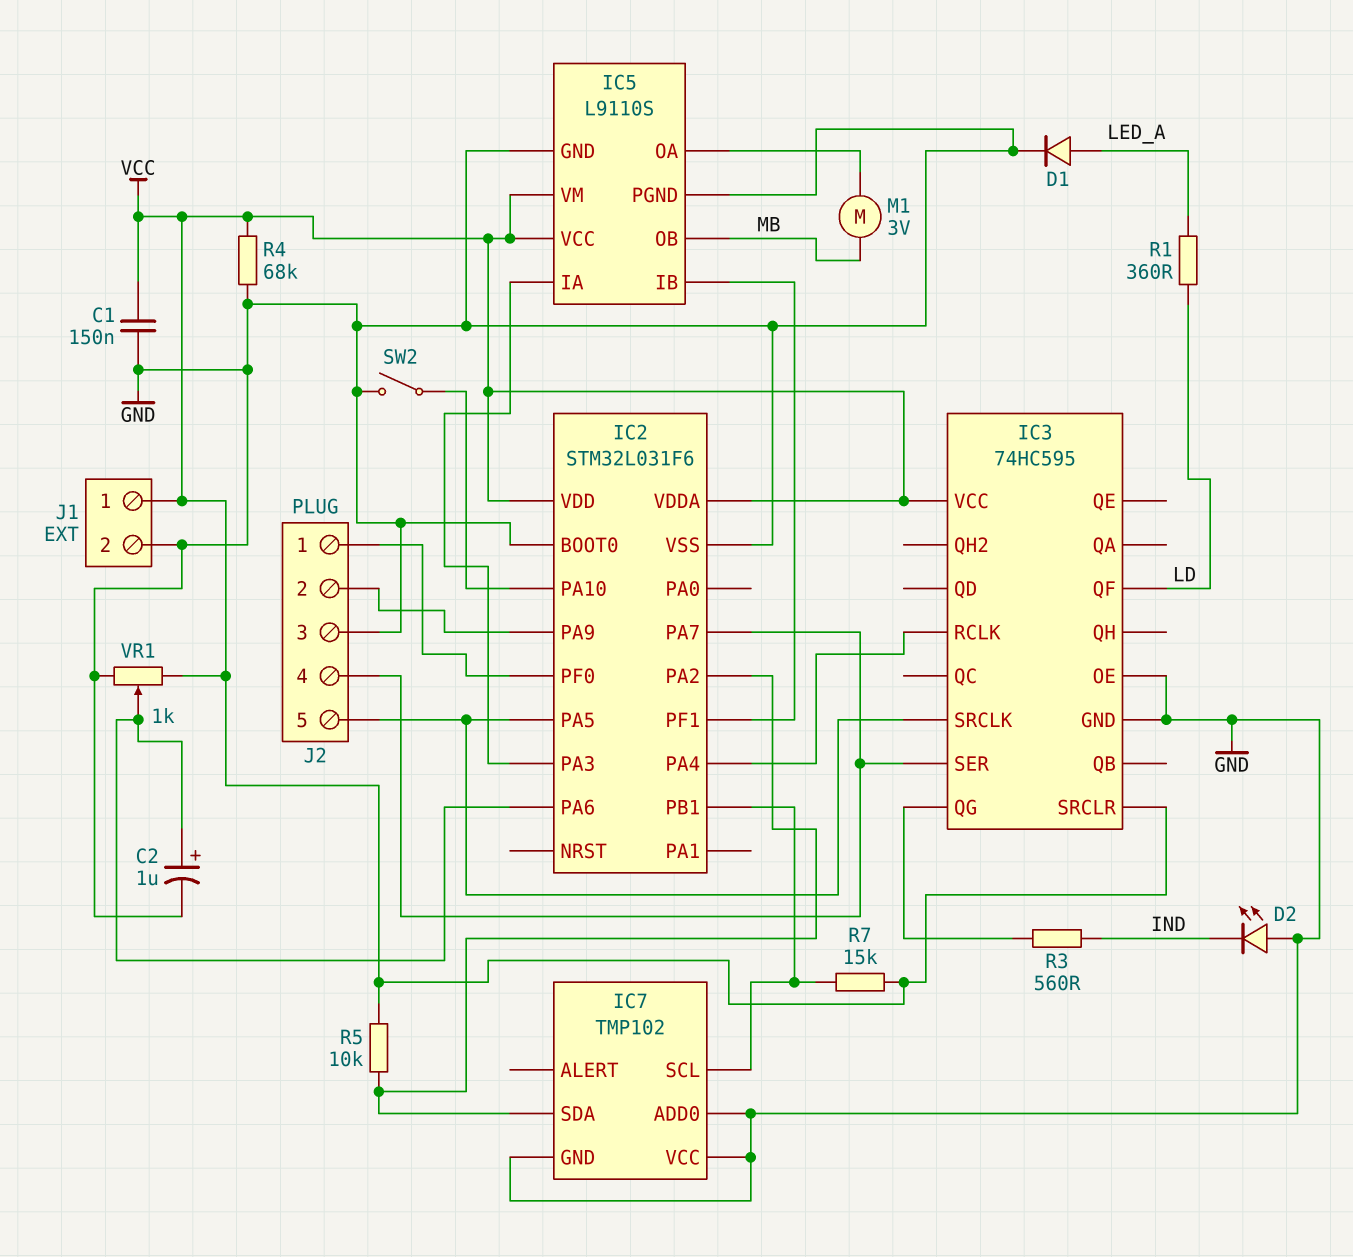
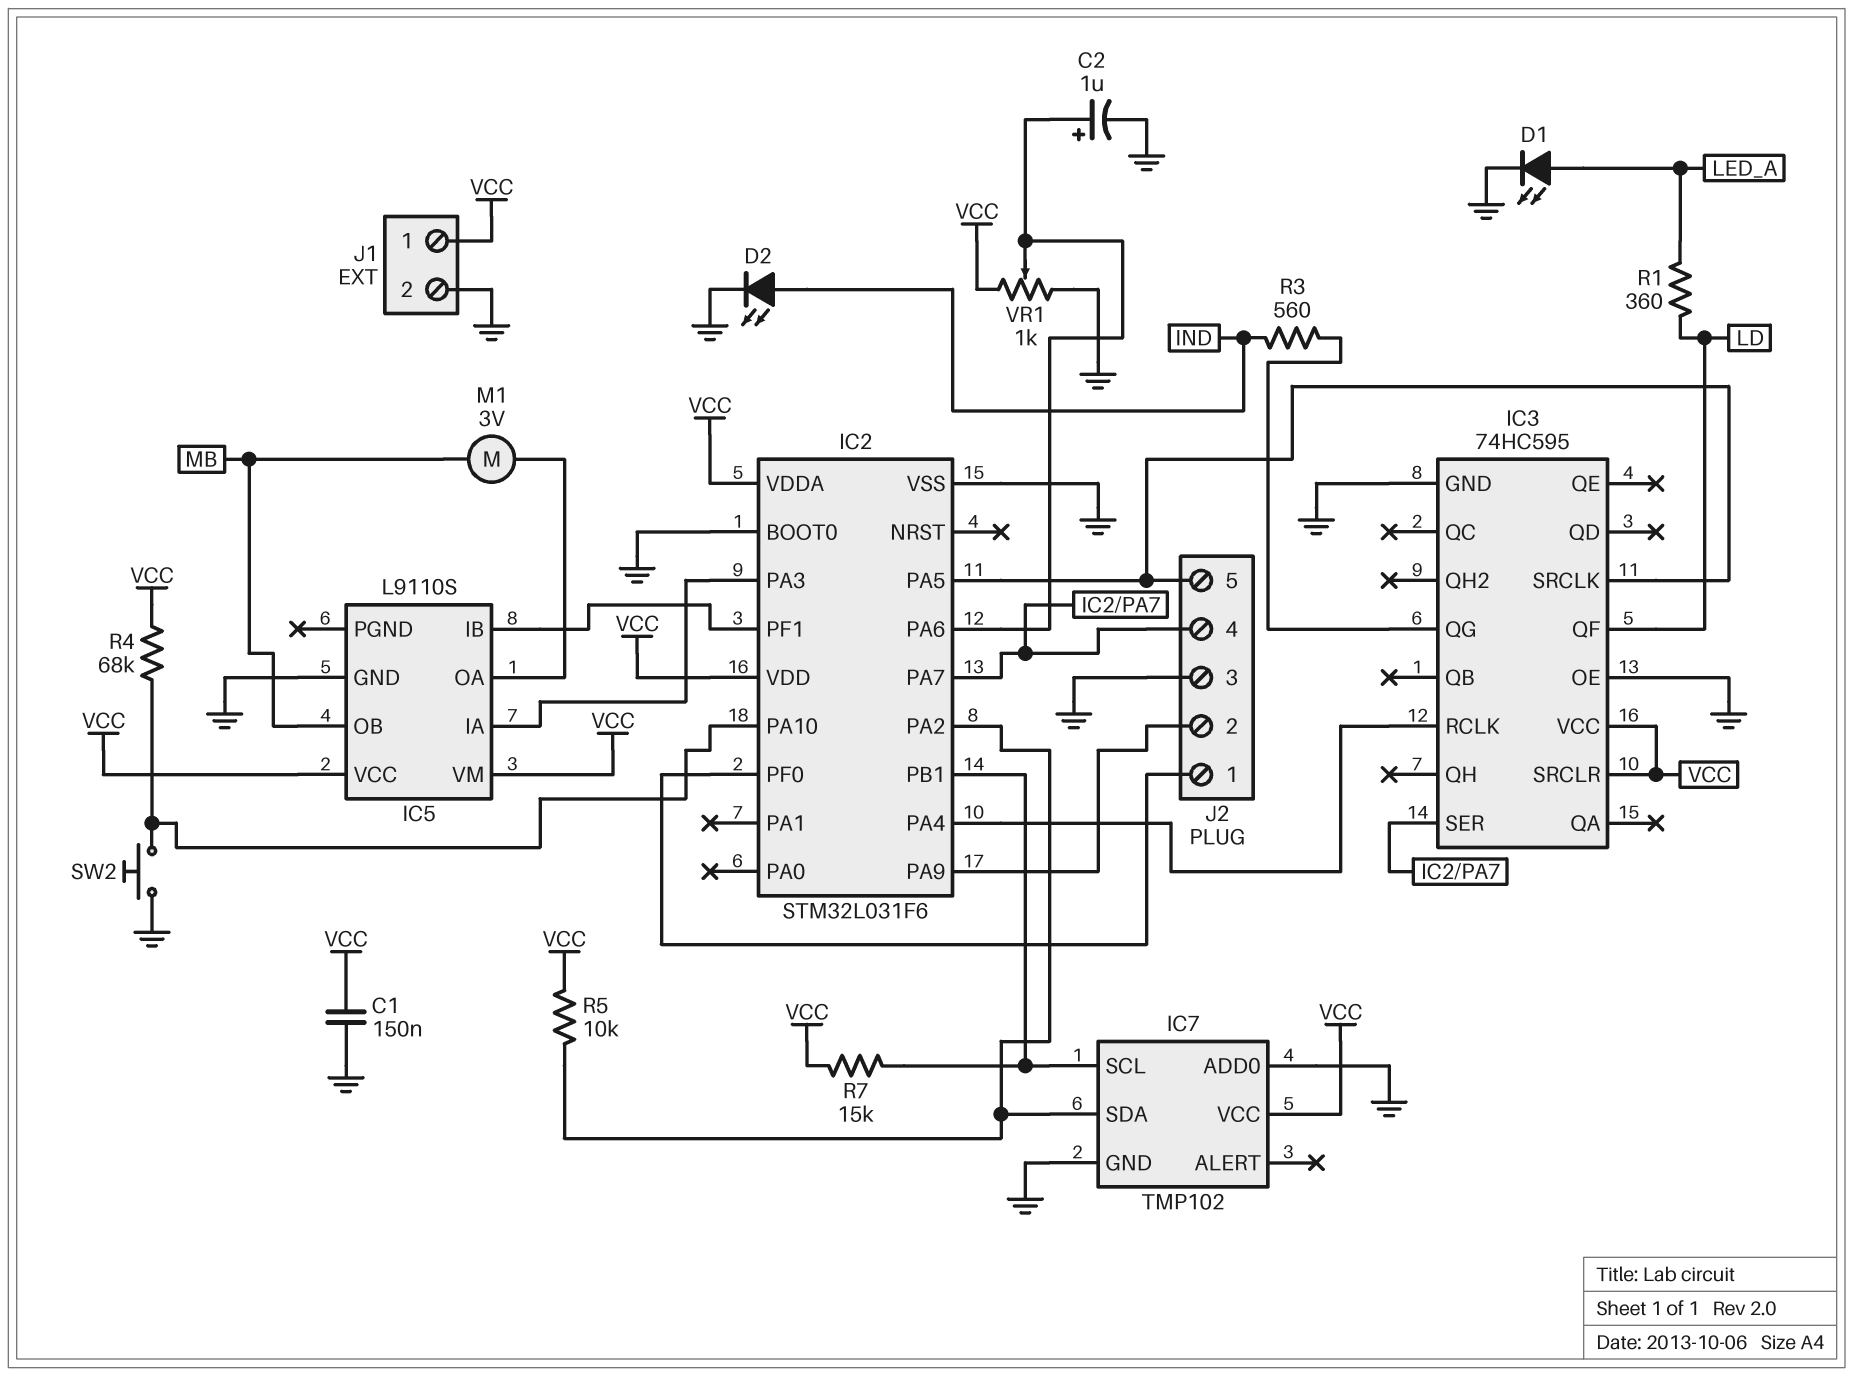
D1: diode (A LED_A, K GND) -> LED (A LED_A, K GND)
D2: LED (A GND, K IND) -> LED (A IND, K GND)
IC5 pin PGND: GND -> none
IC7 pin VCC: GND -> VCC
R4: 68k (GND, VCC) -> 68k (IC2/PA10, VCC)
SW2: switch (GND, IC2/PA10) -> button (GND, IC2/PA10)

